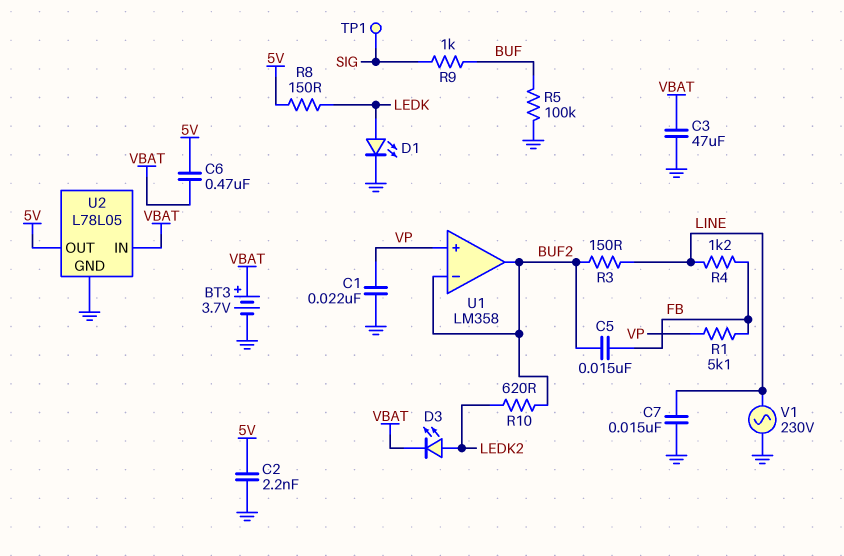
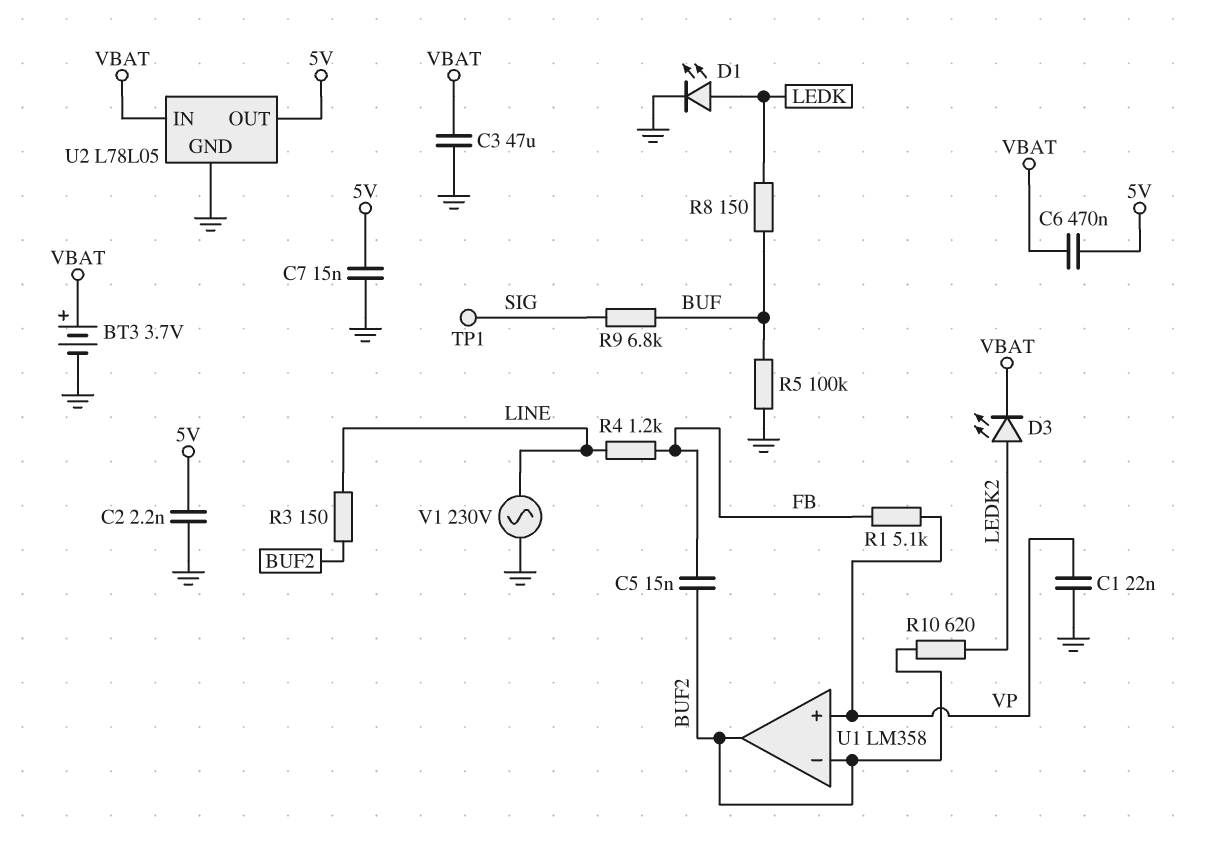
C7: 15nF (GND, LINE) -> 15nF (5V, GND)
R8: 150 (5V, LEDK) -> 150 (BUF, LEDK)
R9: 1k (BUF, SIG) -> 6.8k (BUF, SIG)

